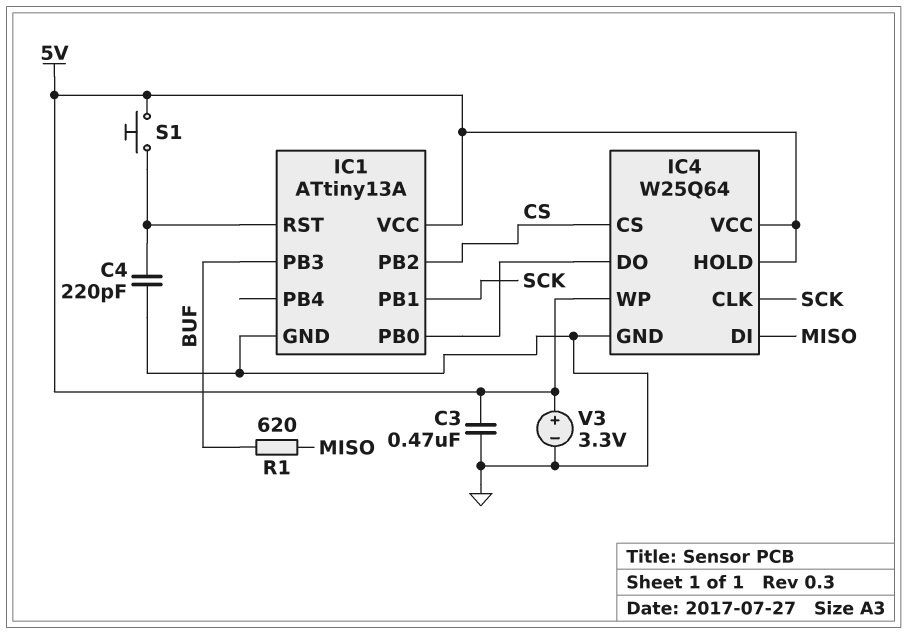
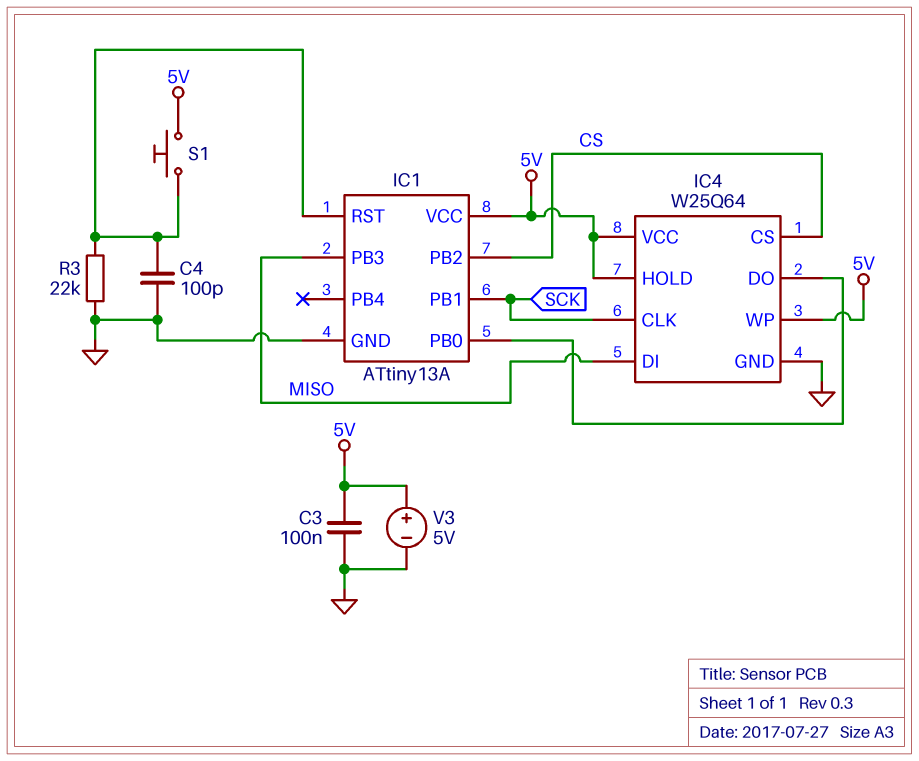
C3: 470nF (5V, GND) -> 100nF (5V, GND)
C4: 220pF (GND, IC1/RST) -> 100pF (GND, IC1/RST)
IC1 pin PB3: BUF -> MISO
R1: 620 (BUF, MISO) -> none
R3: none -> 22k (GND, IC1/RST)
V3: 3.3V (plus 5V, minus GND) -> 5V (plus 5V, minus GND)

